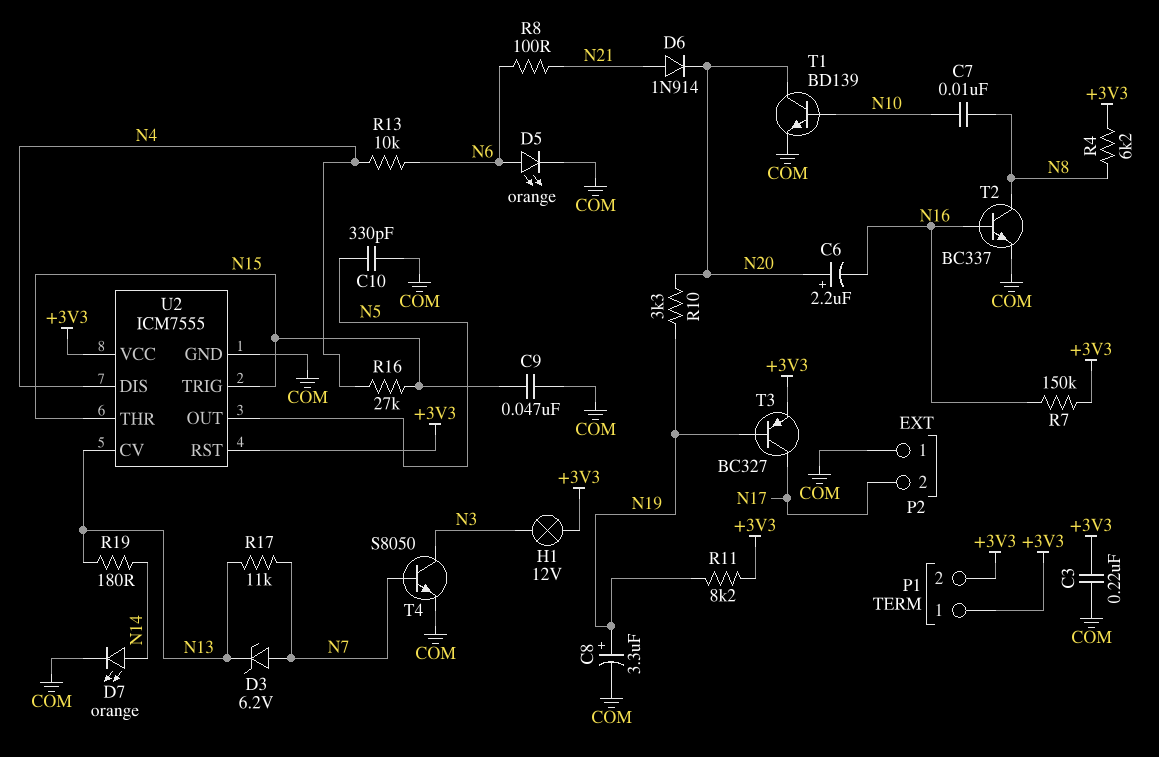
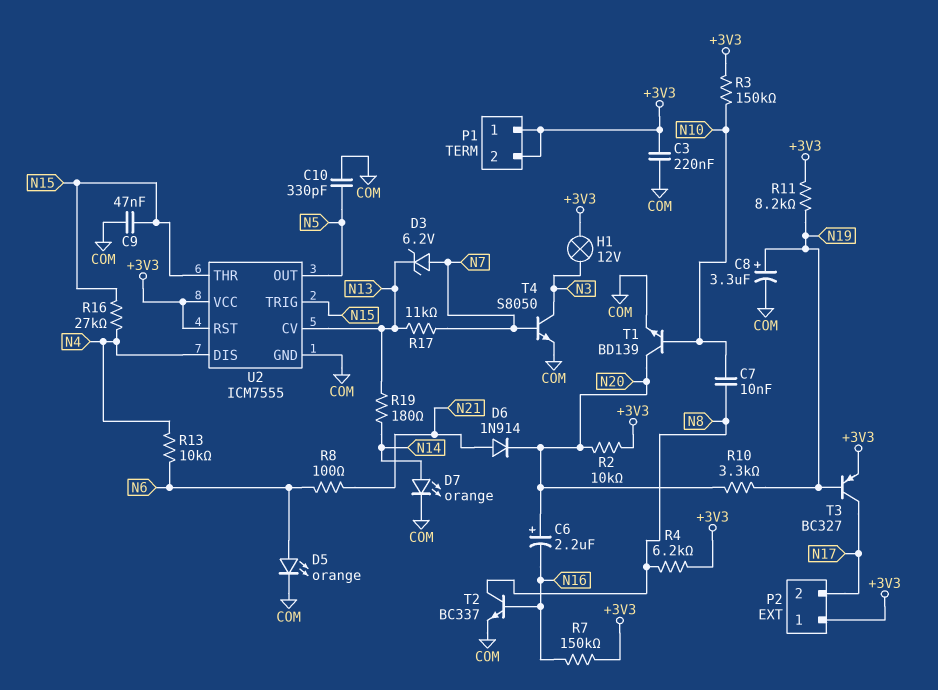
P2 pin 1: COM -> +3V3
R2: none -> 10k (+3V3, N20)
R3: none -> 150k (+3V3, N10)

